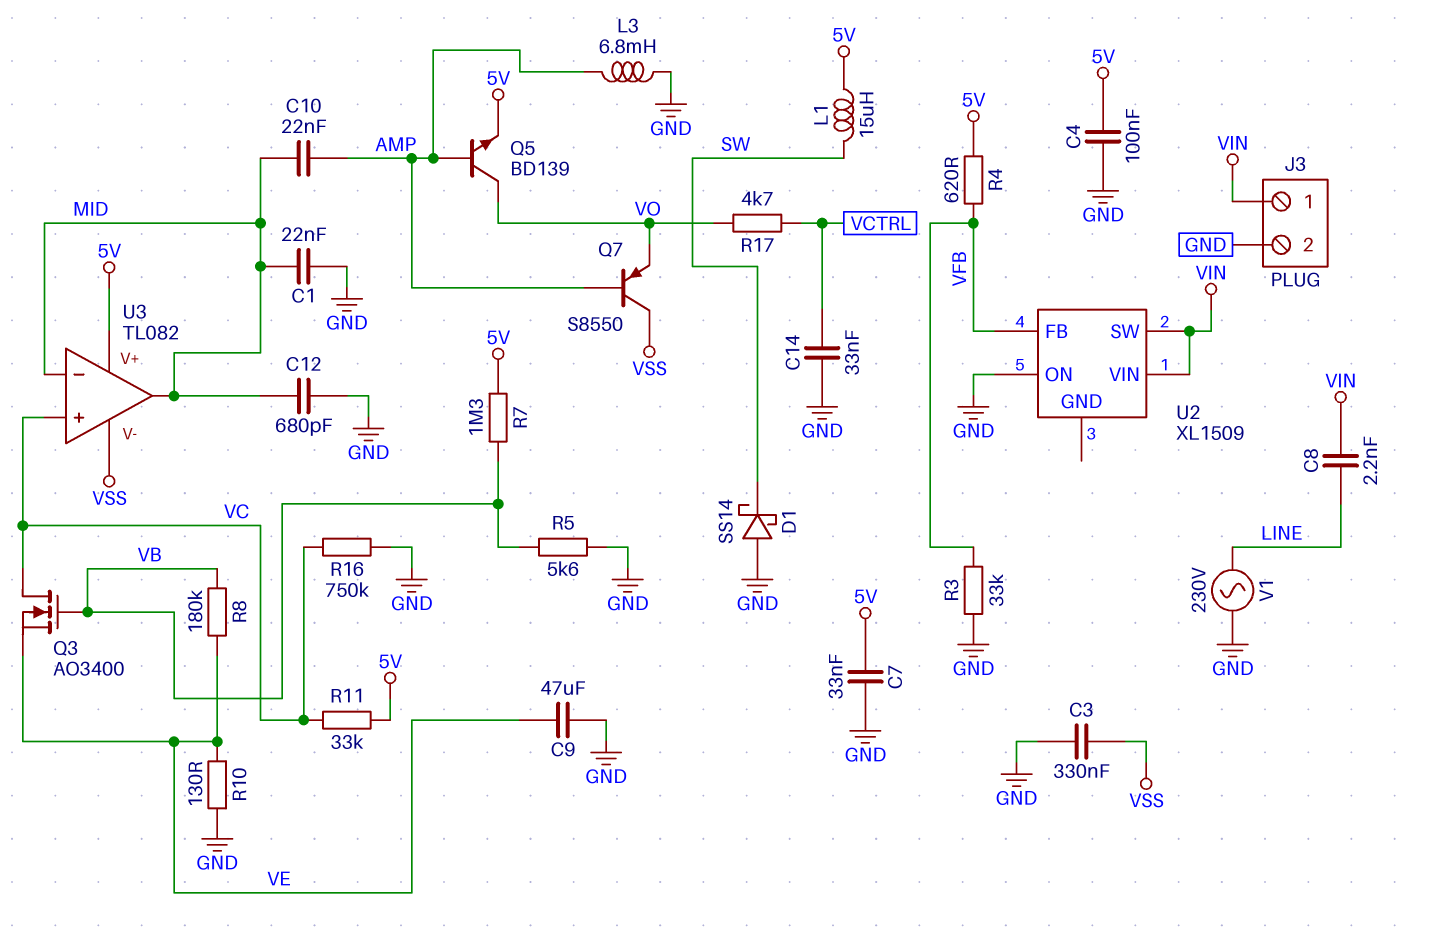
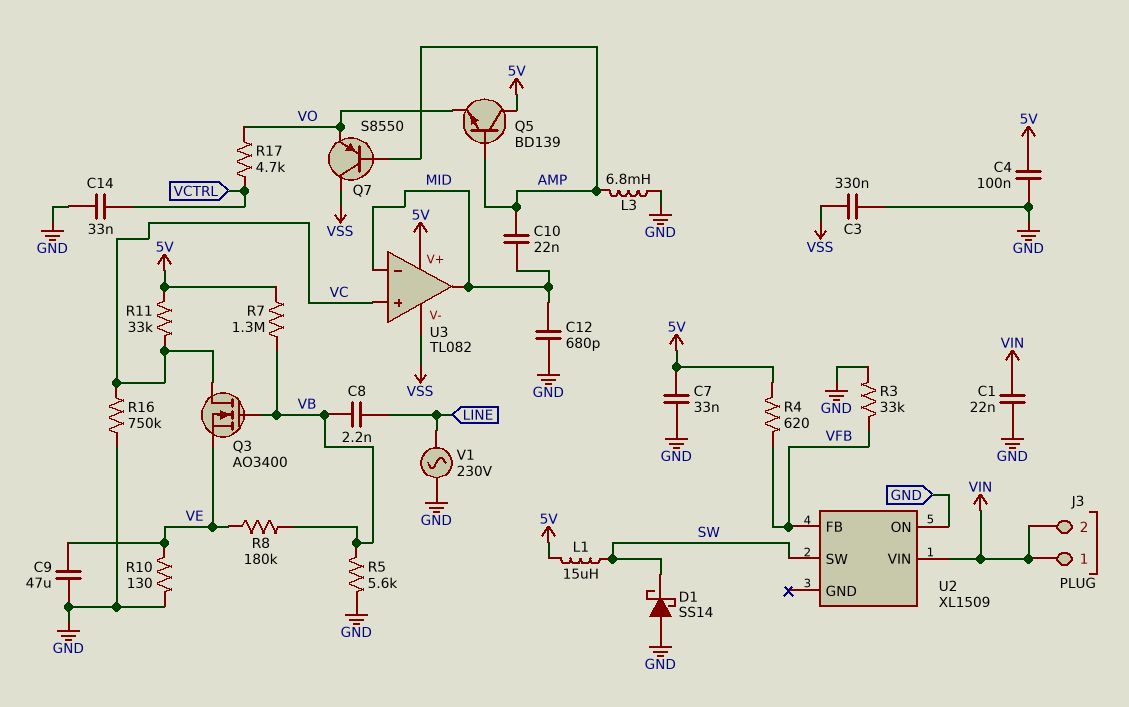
C1: 22nF (GND, MID) -> 22nF (GND, VIN)
C8: 2.2nF (LINE, VIN) -> 2.2nF (LINE, VB)
J3 pin 2: GND -> VIN
Q5: NPN BD139 (B AMP, C VO, E 5V) -> NPN BD139 (B AMP, C 5V, E VO)
U2 pin SW: VIN -> SW

